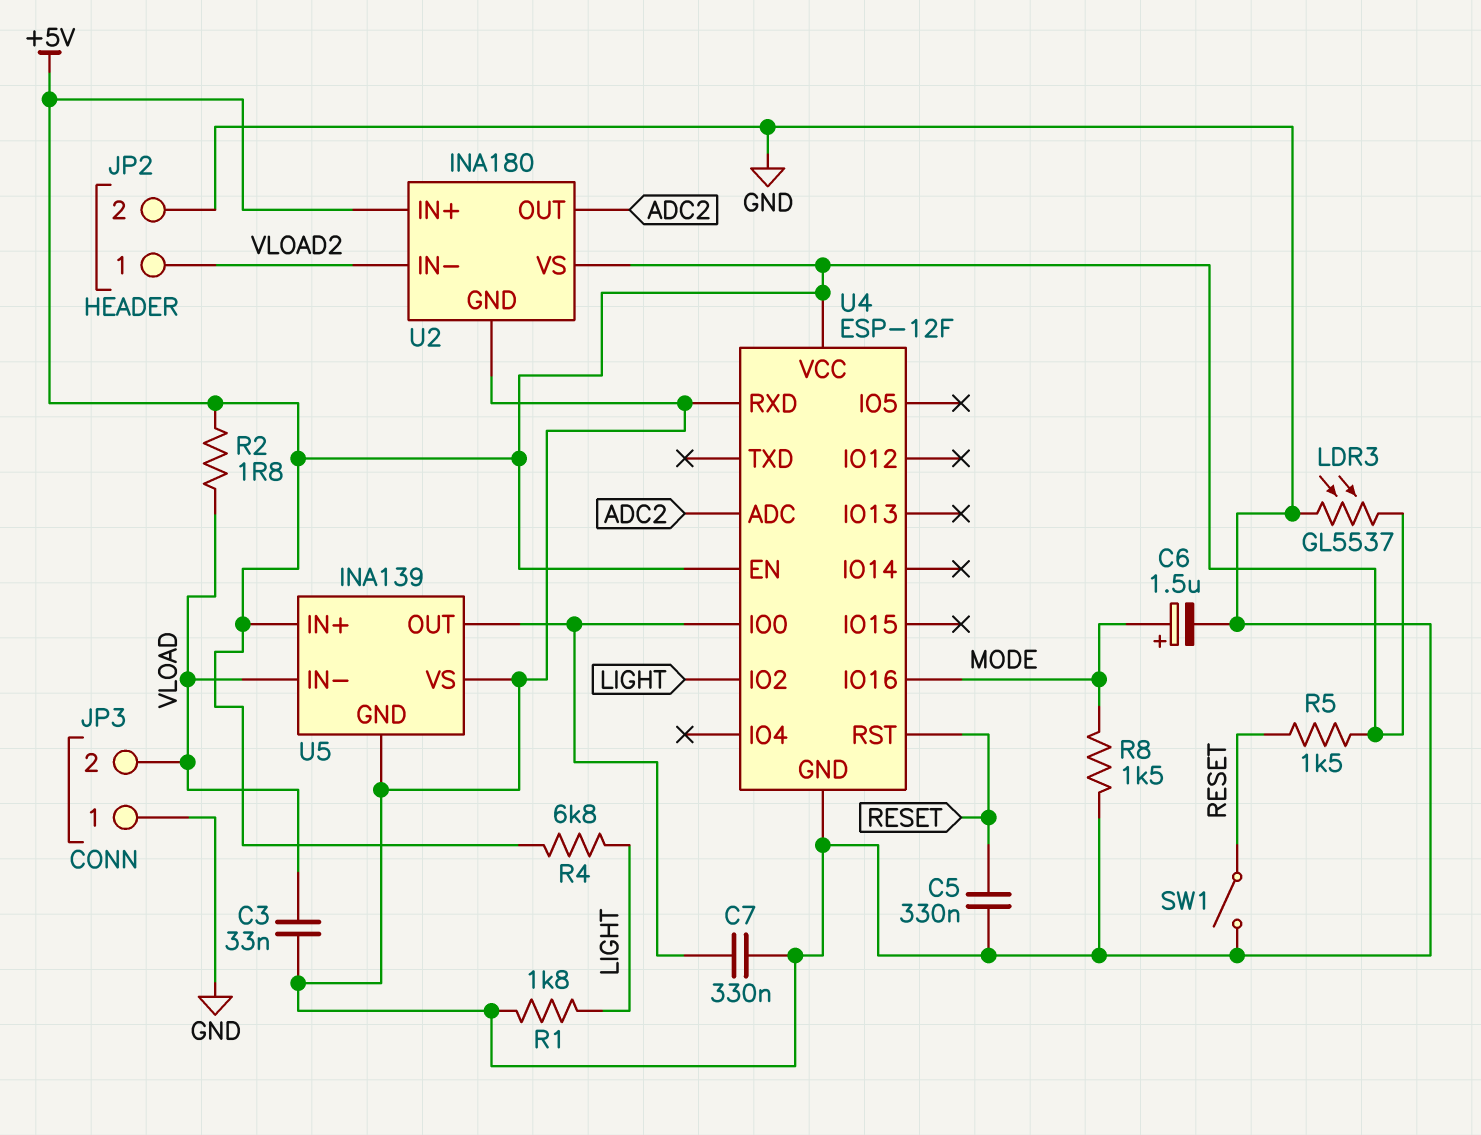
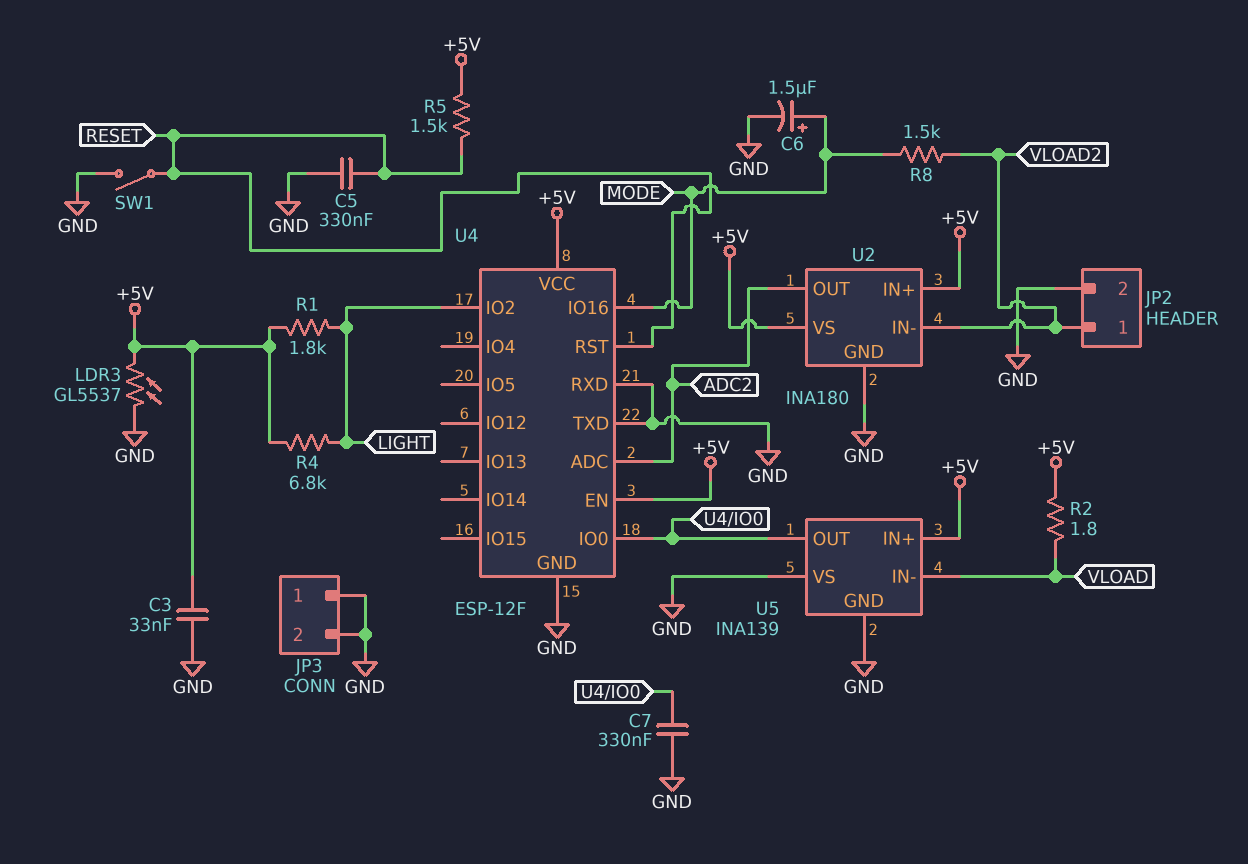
C3: 33nF (GND, VLOAD) -> 33nF (+5V, GND)
JP3 pin 2: VLOAD -> GND
R1: 1.8k (GND, LIGHT) -> 1.8k (+5V, LIGHT)
R8: 1.5k (GND, MODE) -> 1.5k (MODE, VLOAD2)
U4 pin TXD: none -> GND

